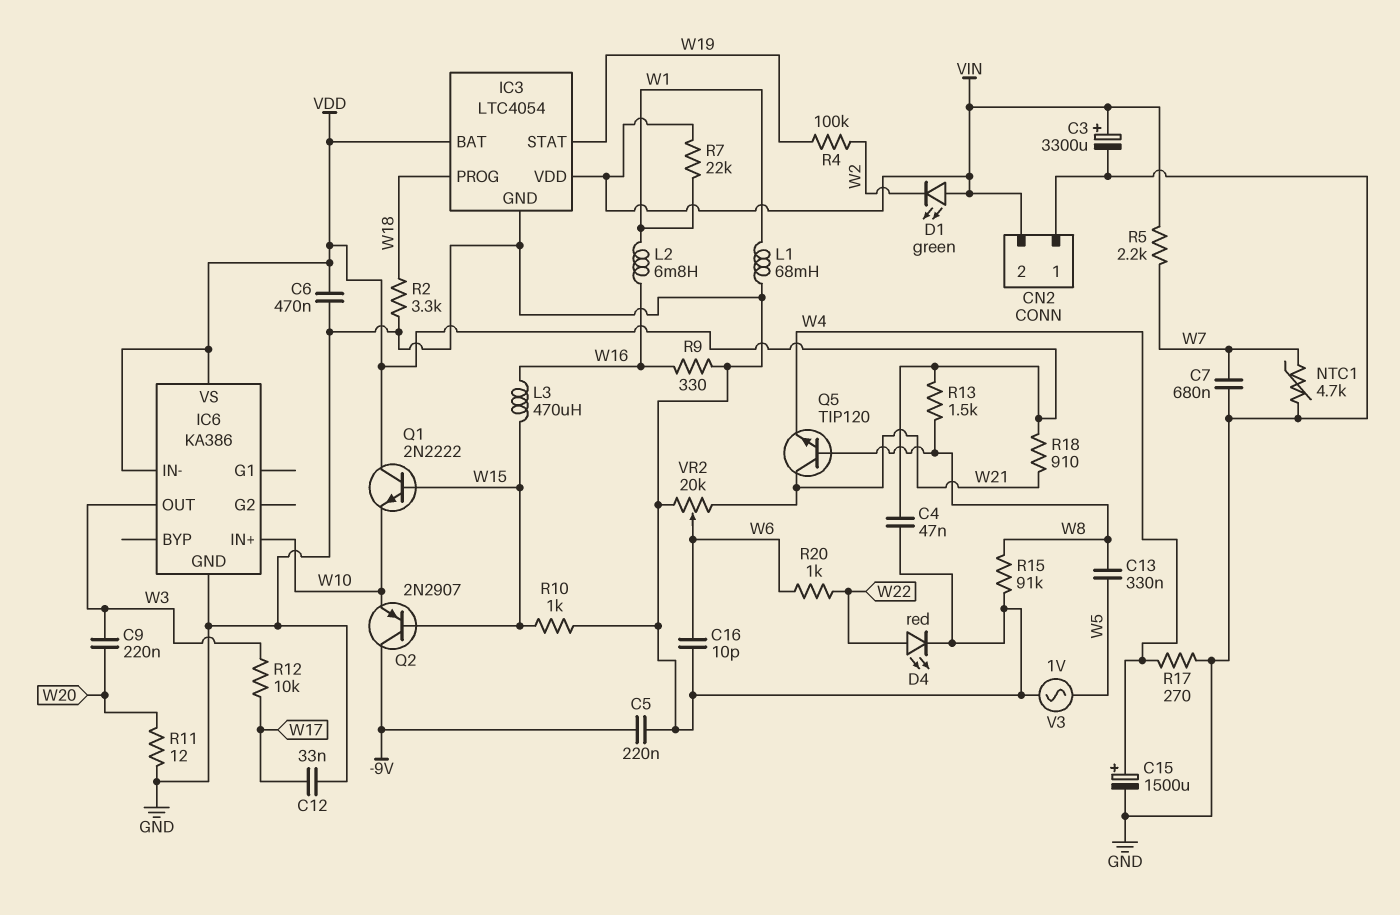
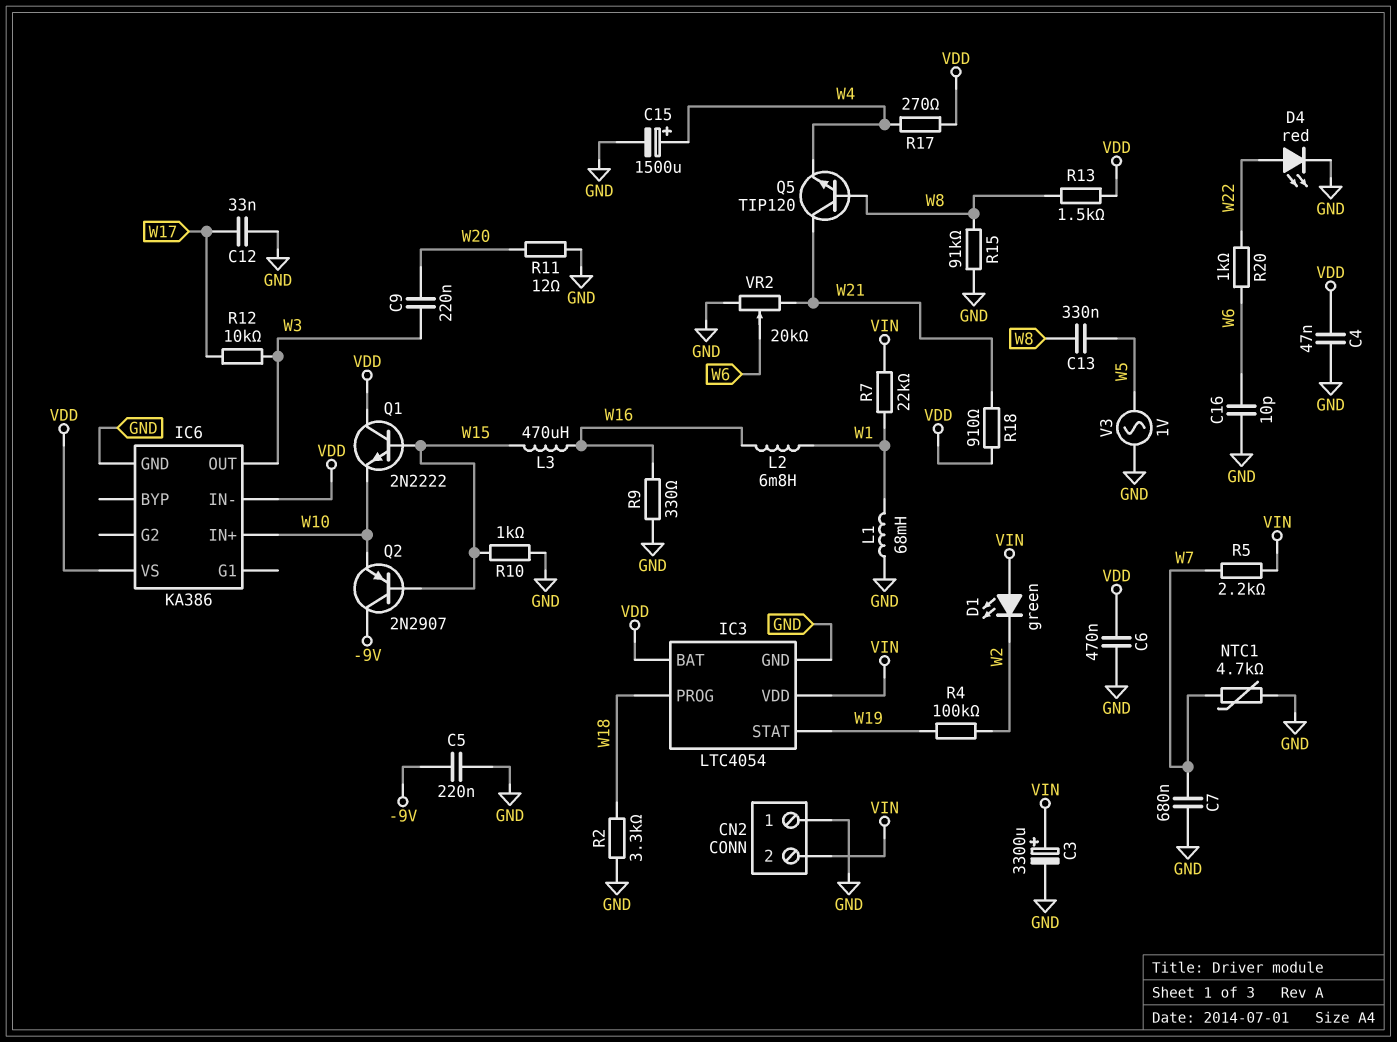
R17: 270 (GND, W4) -> 270 (VDD, W4)

